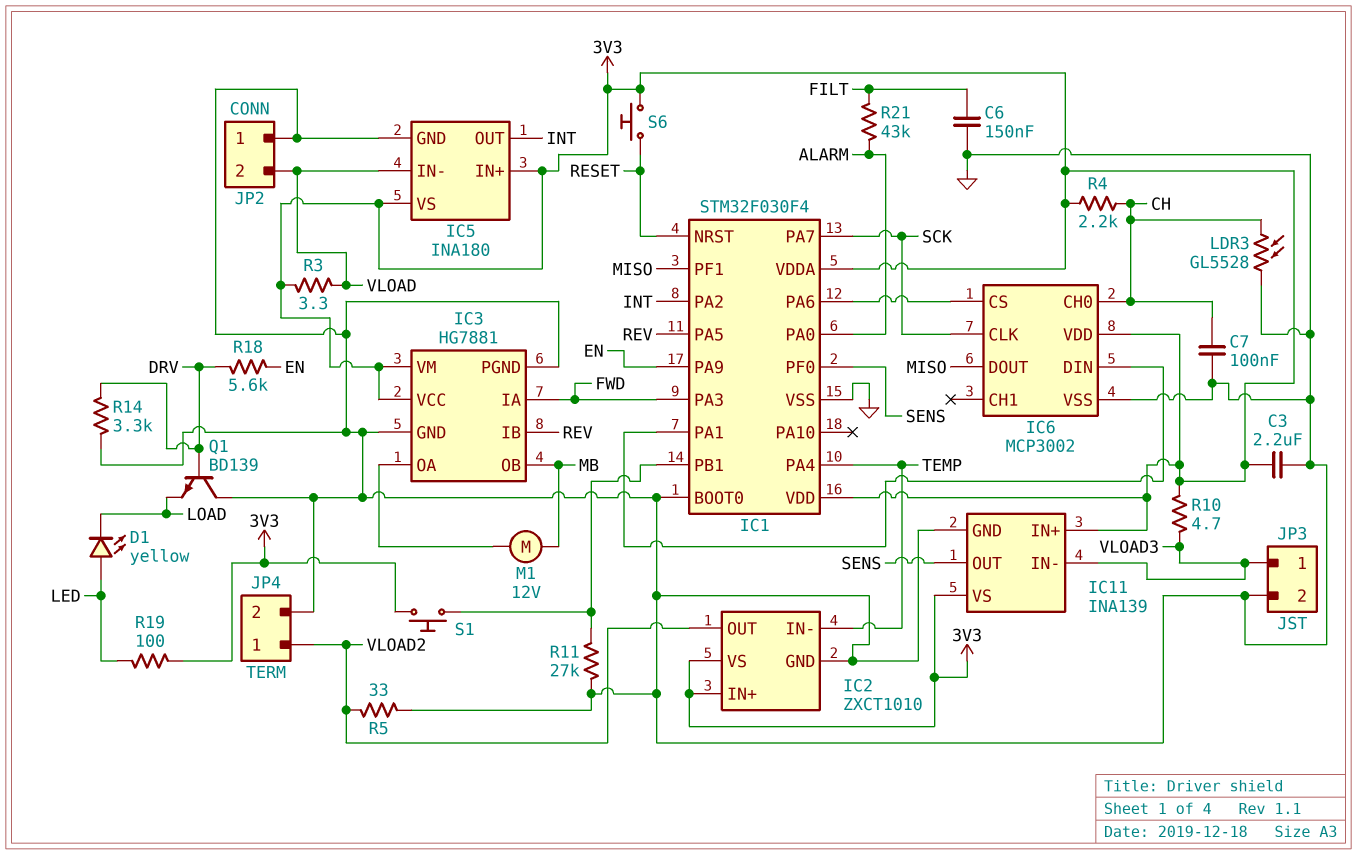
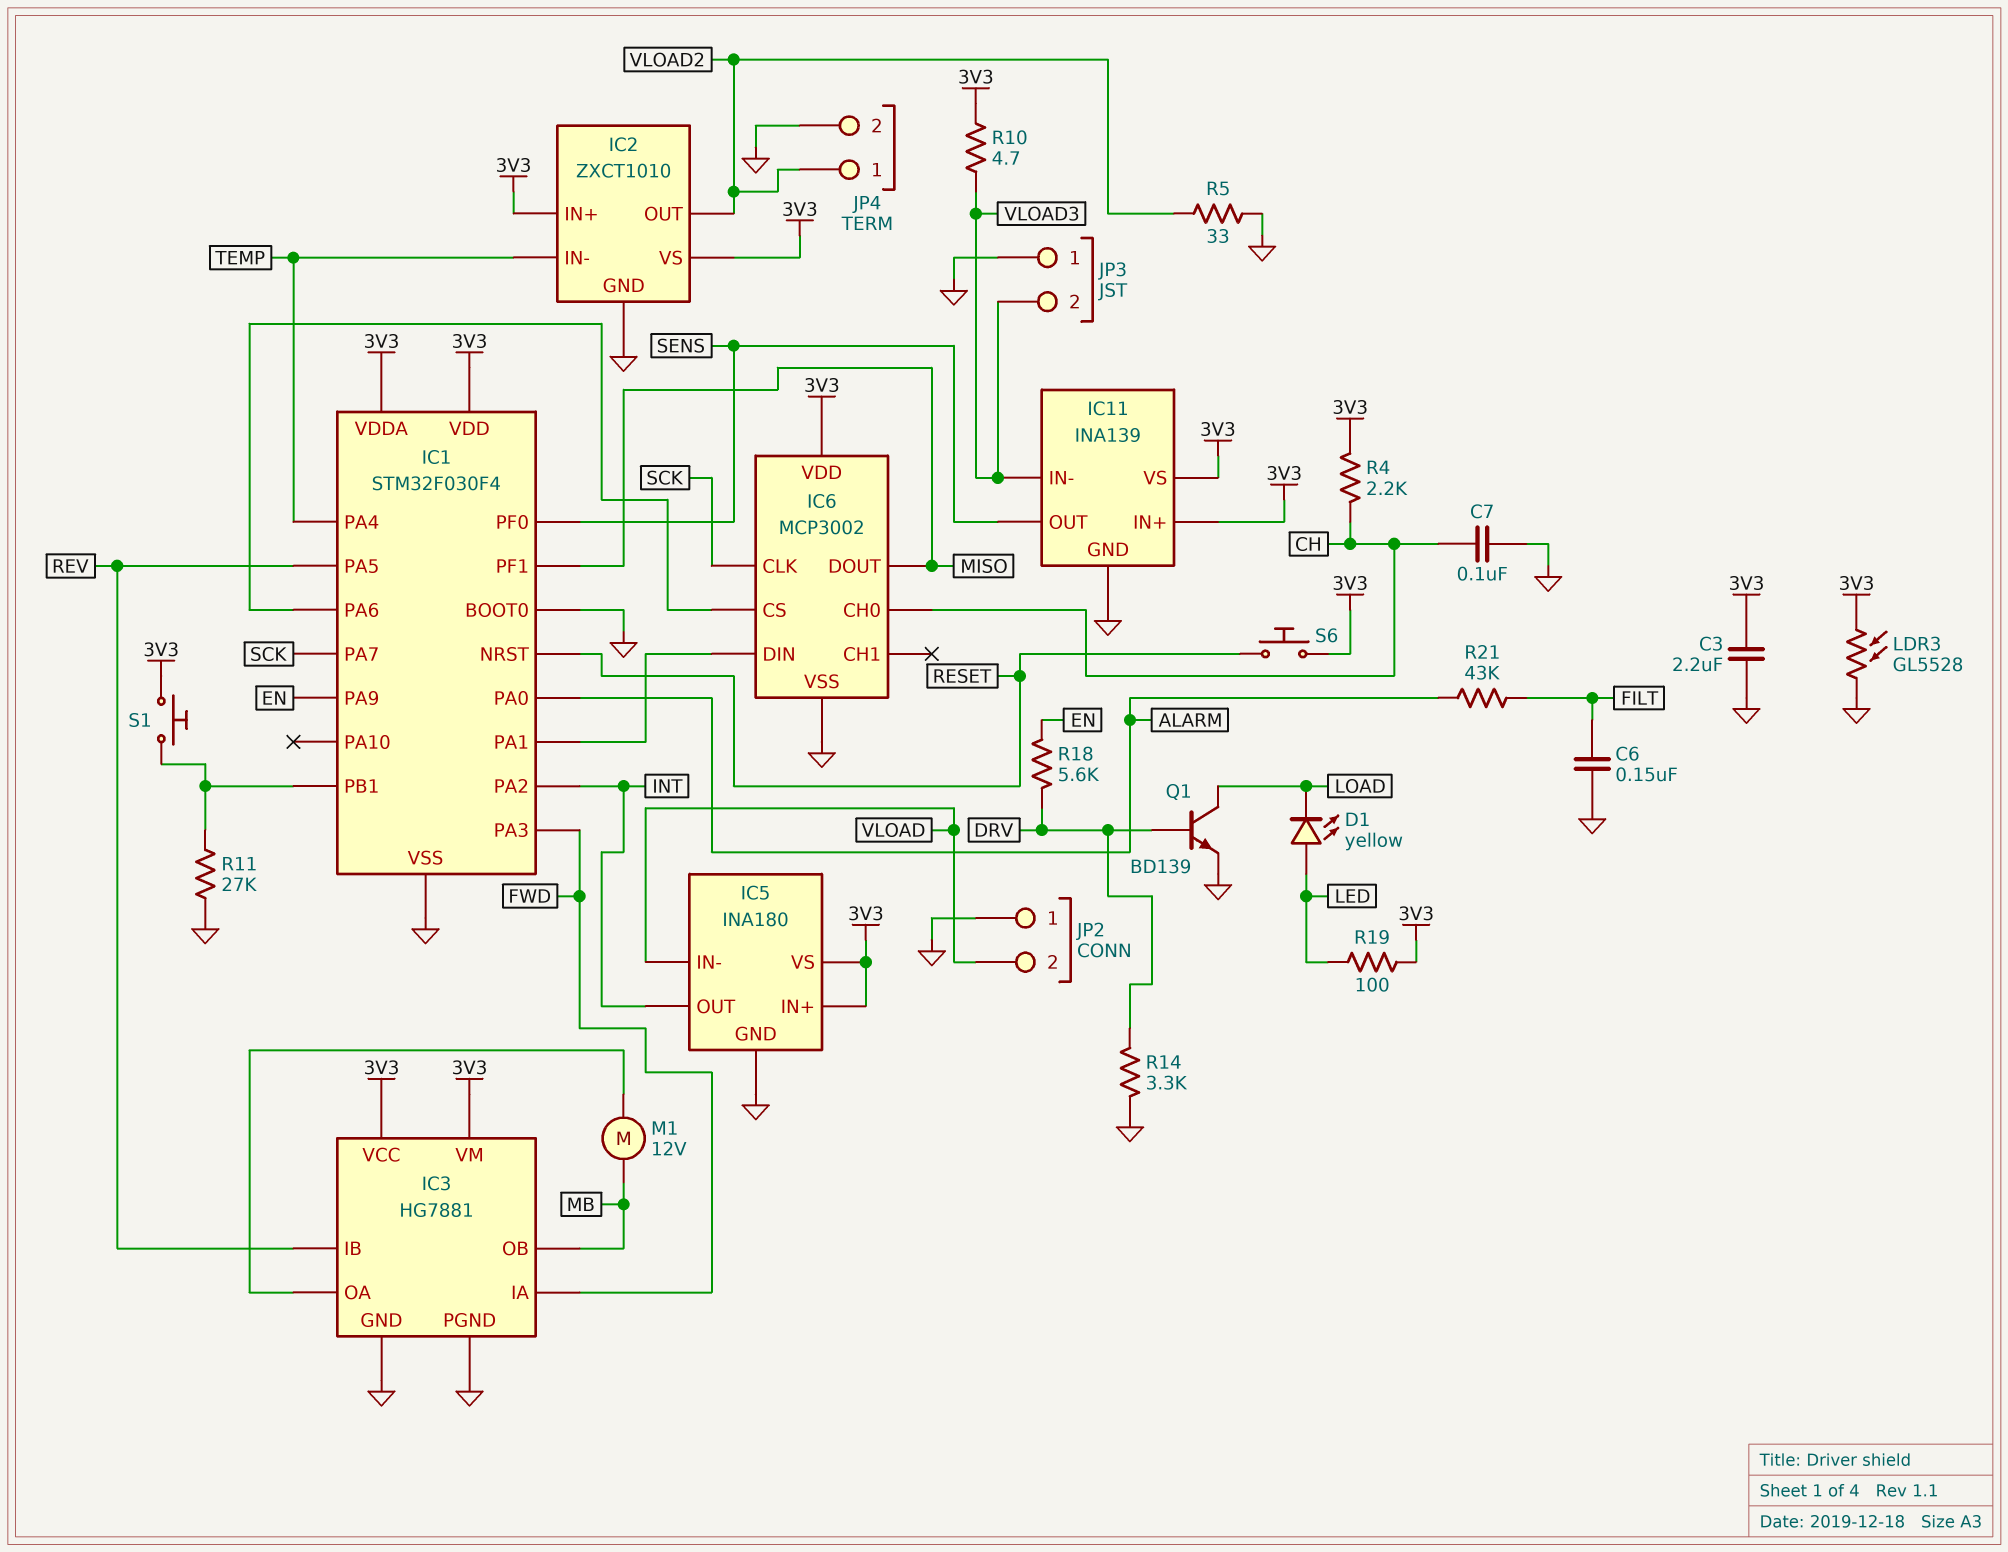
JP3 pin 1: VLOAD3 -> GND
JP3 pin 2: GND -> VLOAD3
LDR3: GL5528 (CH, GND) -> GL5528 (3V3, GND)
Q1: NPN BD139 (B DRV, C GND, E LOAD) -> NPN BD139 (B DRV, C LOAD, E GND)
R3: 3.3 (3V3, VLOAD) -> none

